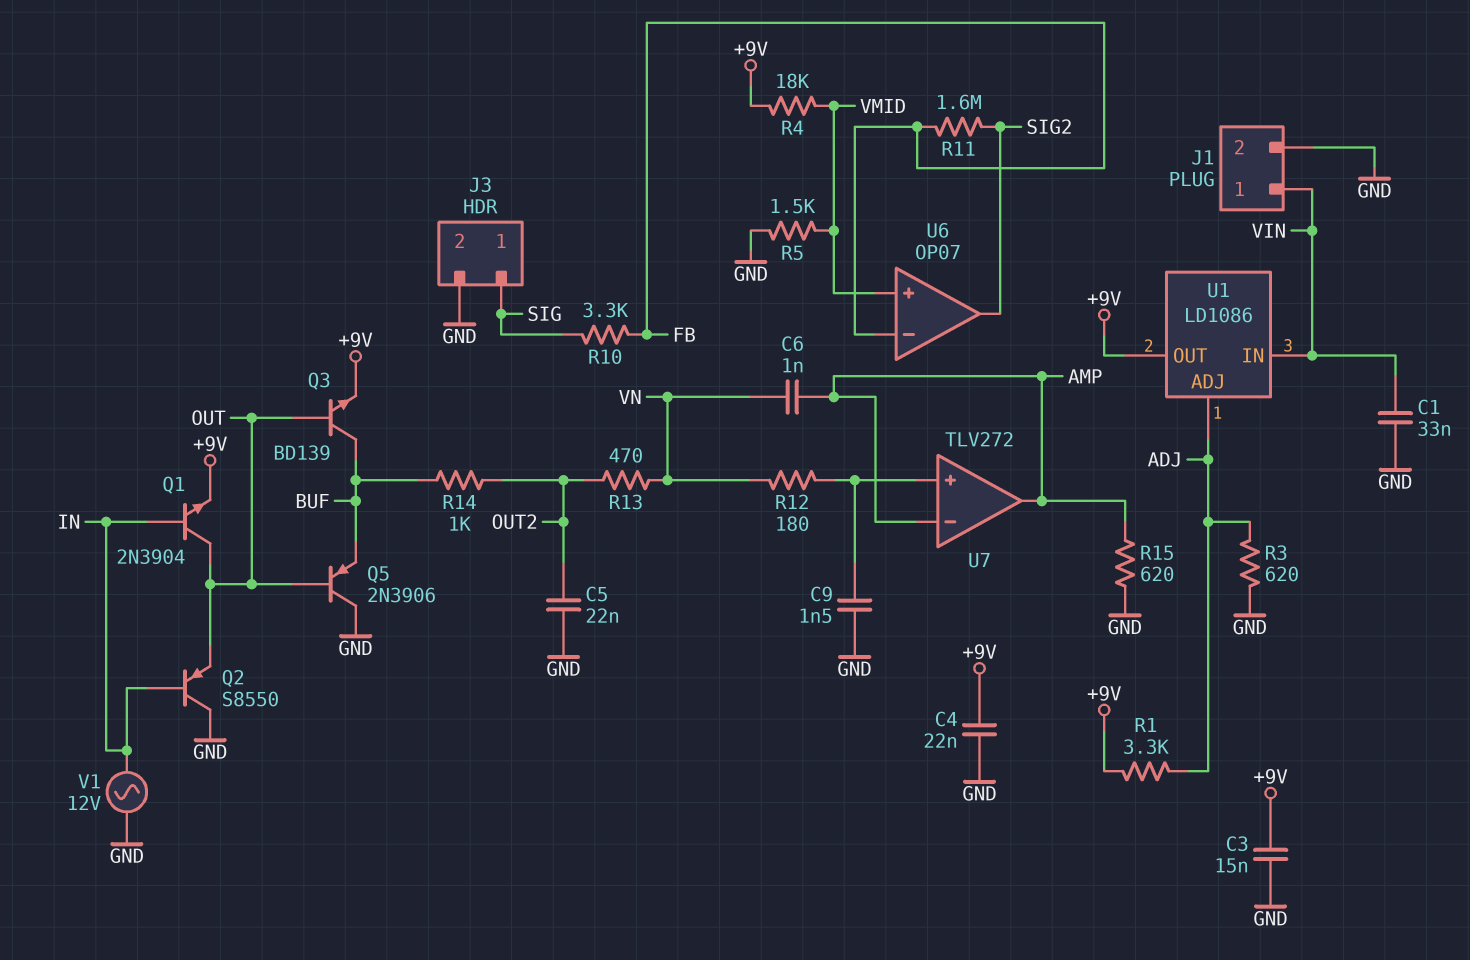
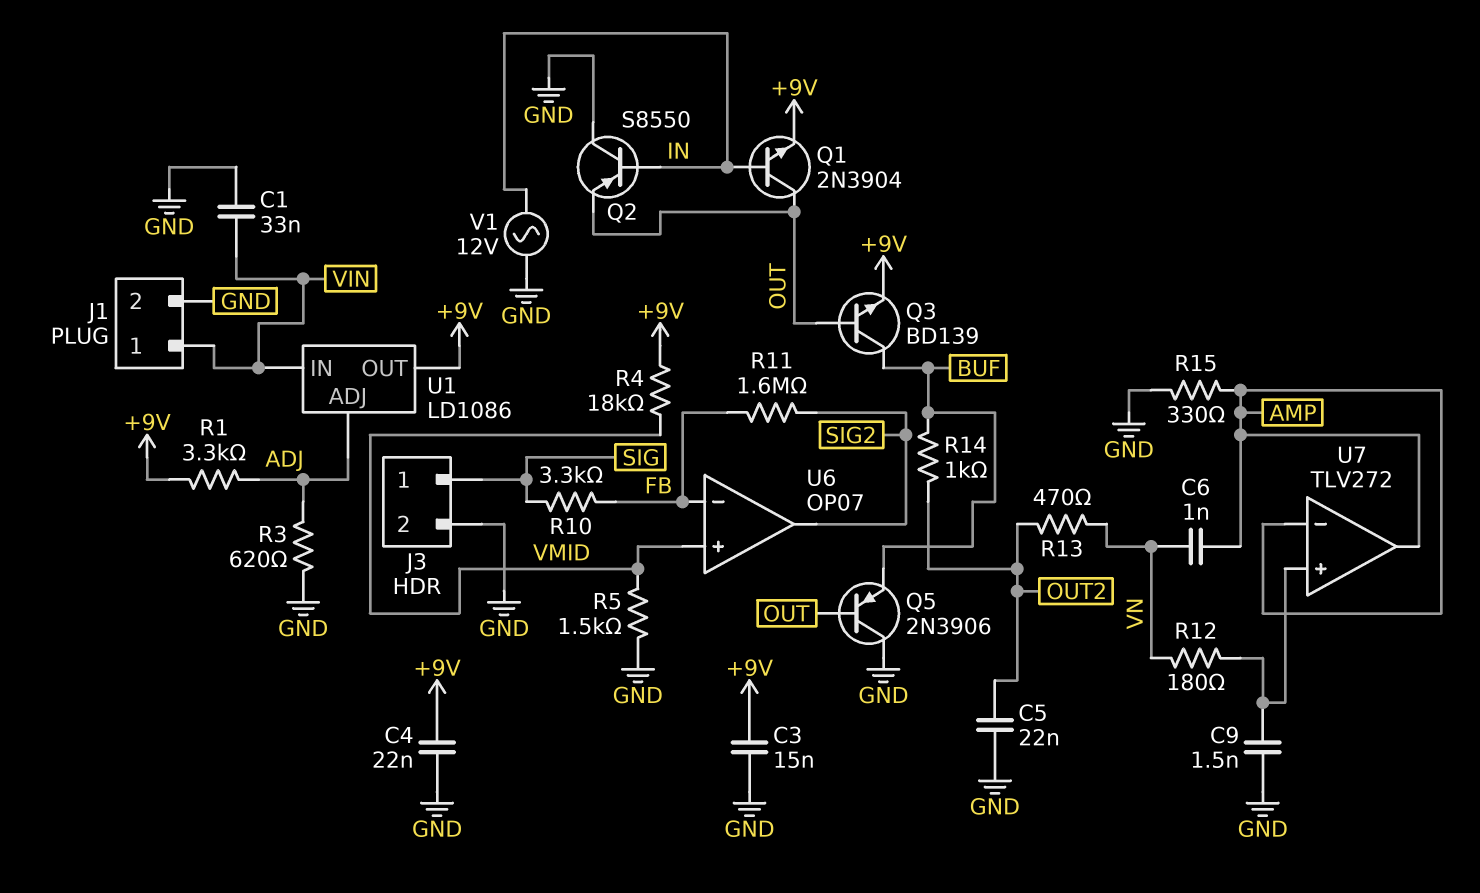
R15: 620 (AMP, GND) -> 330 (AMP, GND)

